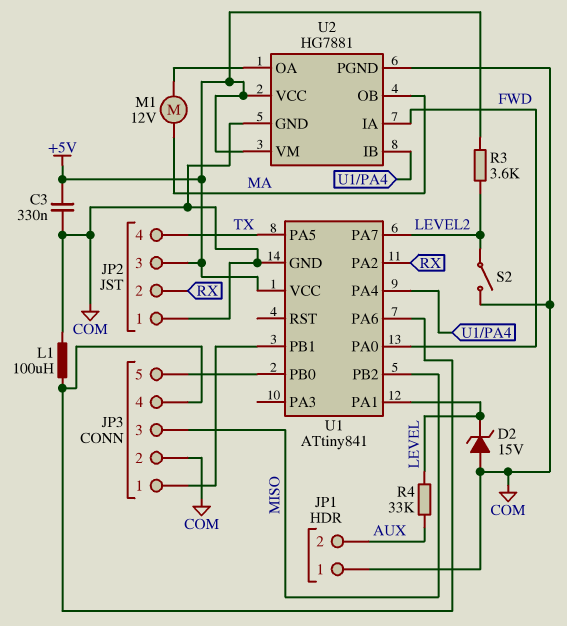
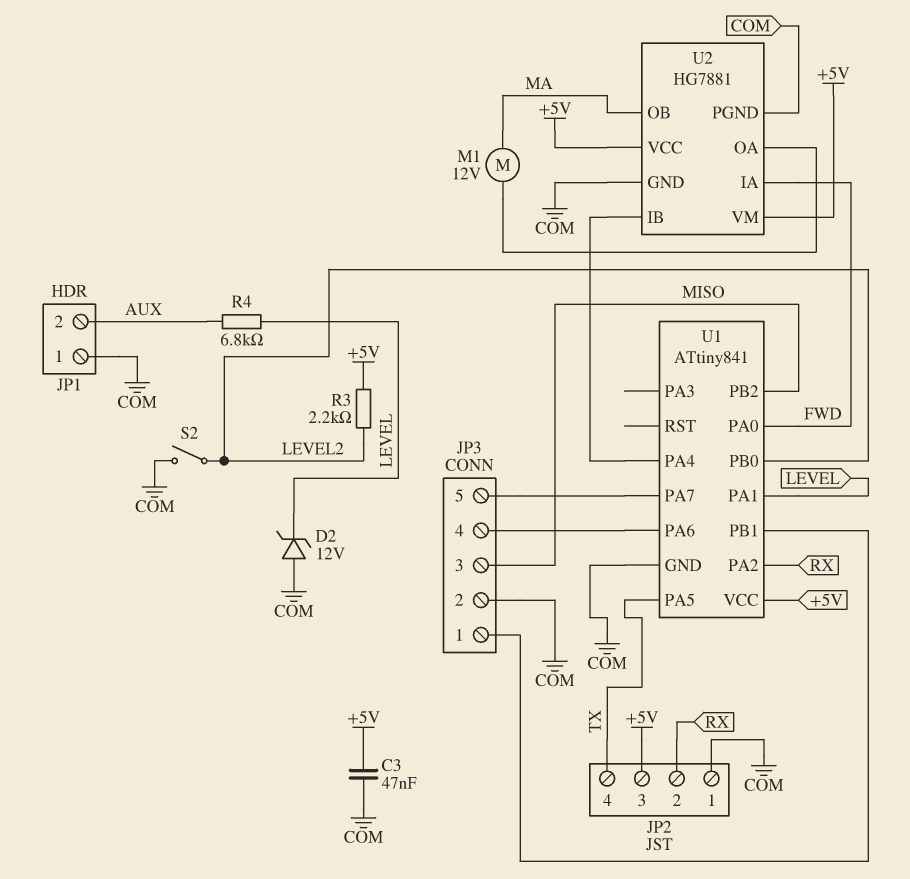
C3: 330nF (+5V, COM) -> 47nF (+5V, COM)
D2: zener 15V (A COM, K LEVEL) -> zener 12V (A COM, K LEVEL)
L1: 100uH (COM, JP3/4) -> none
R3: 3.6k (+5V, LEVEL2) -> 2.2k (+5V, LEVEL2)
R4: 33k (AUX, LEVEL) -> 6.8k (AUX, LEVEL)
U1 pin PA7: LEVEL2 -> JP3/5
U1 pin PB0: JP3/5 -> LEVEL2

